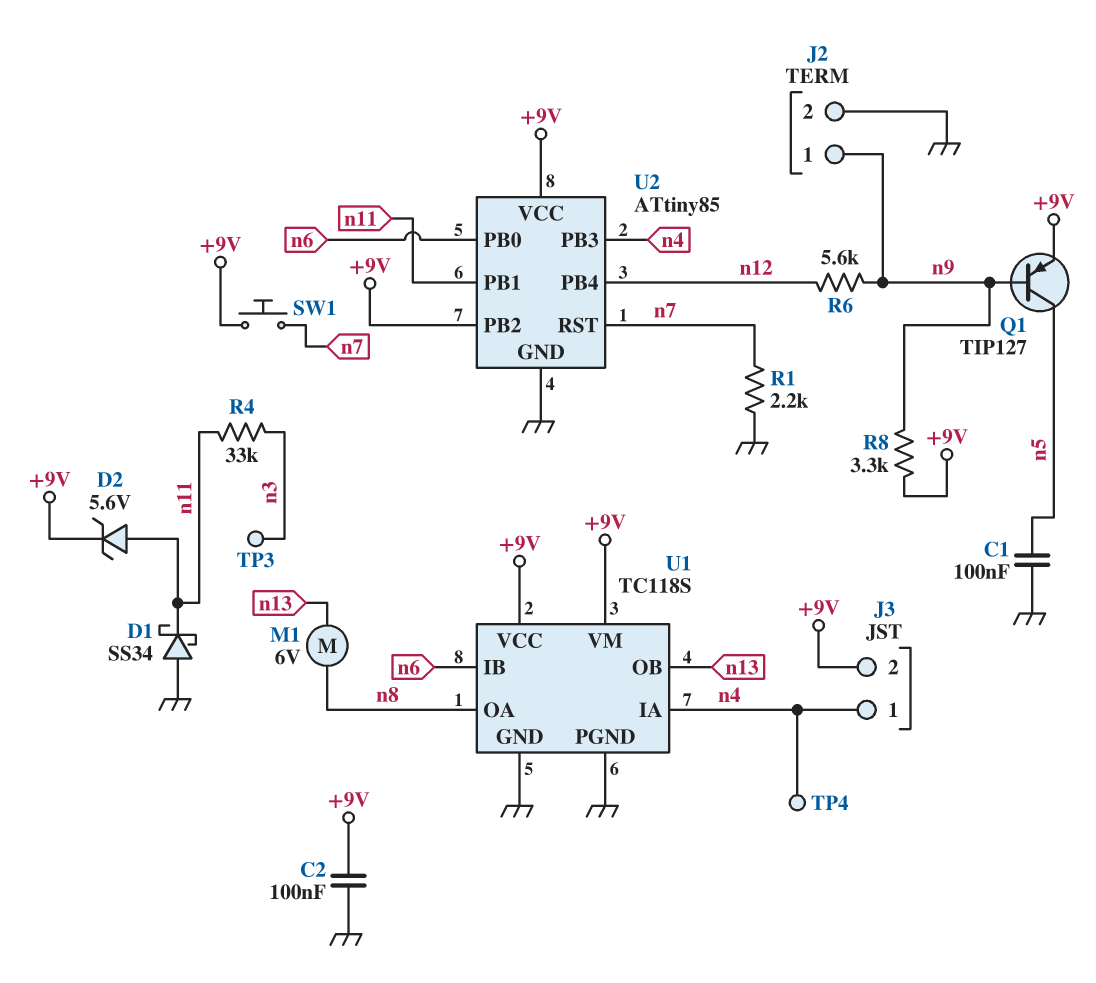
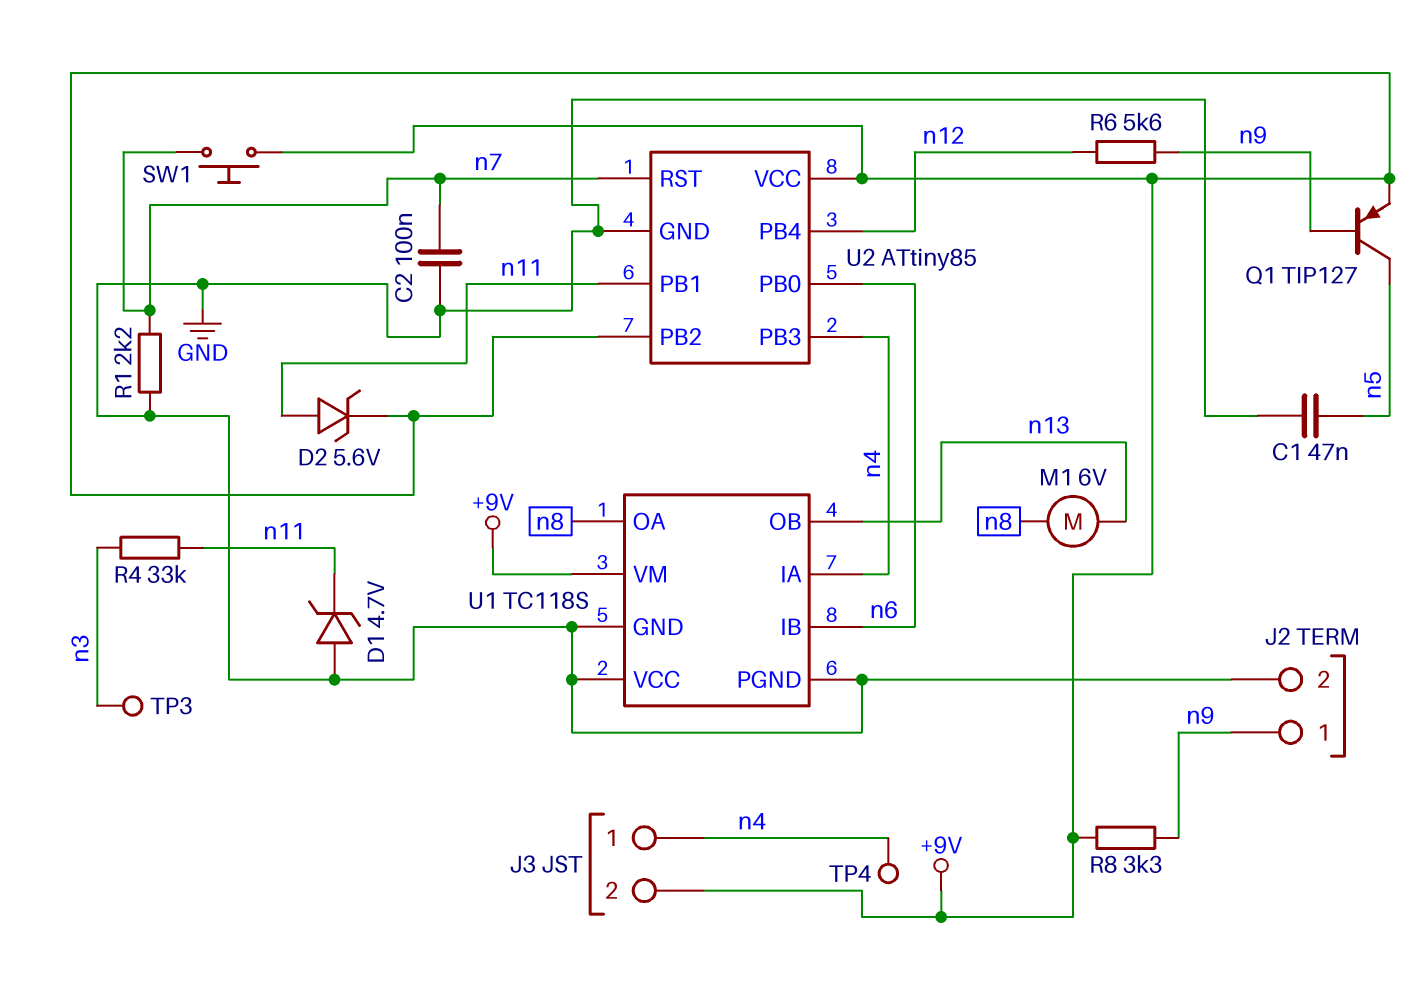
C1: 100nF (GND, n5) -> 47nF (GND, n5)
C2: 100nF (+9V, GND) -> 100nF (GND, n7)
D1: schottky SS34 (A GND, K n11) -> zener 4.7V (A GND, K n11)
U1 pin VCC: +9V -> GND

